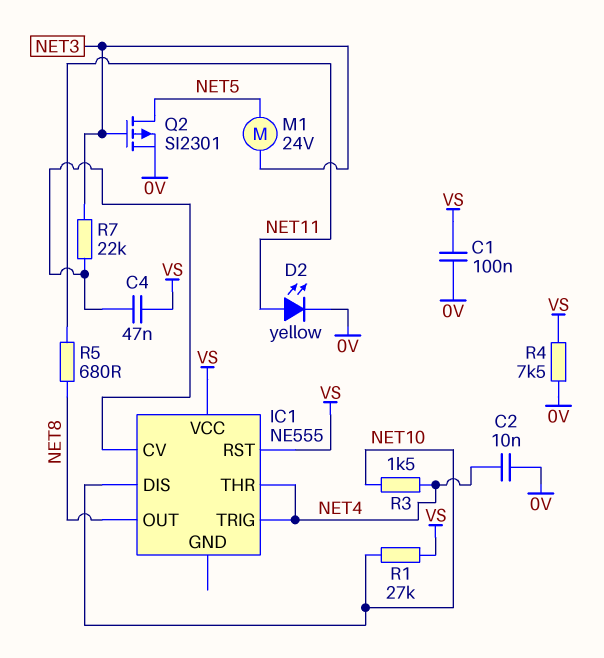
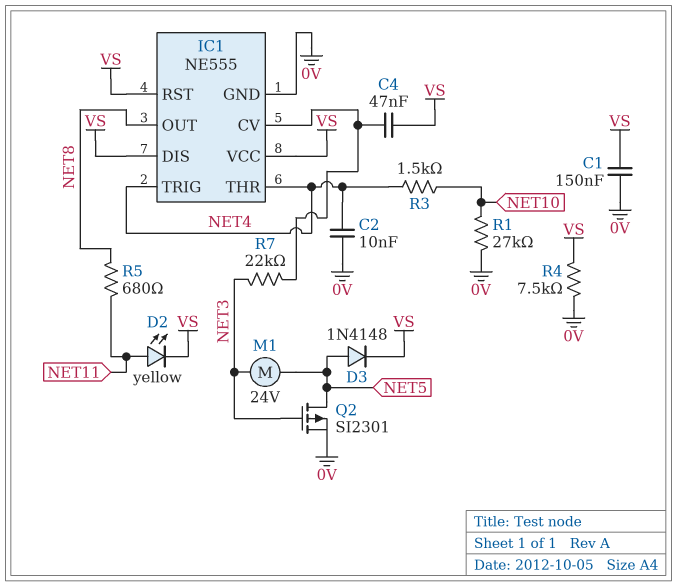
C1: 100nF (0V, VS) -> 150nF (0V, VS)
D2: LED yellow (A NET11, K 0V) -> LED yellow (A NET11, K VS)
D3: none -> diode 1N4148 (A NET5, K VS)
IC1 pin DIS: NET10 -> VS
IC1 pin GND: none -> 0V
R1: 27k (NET10, VS) -> 27k (0V, NET10)

